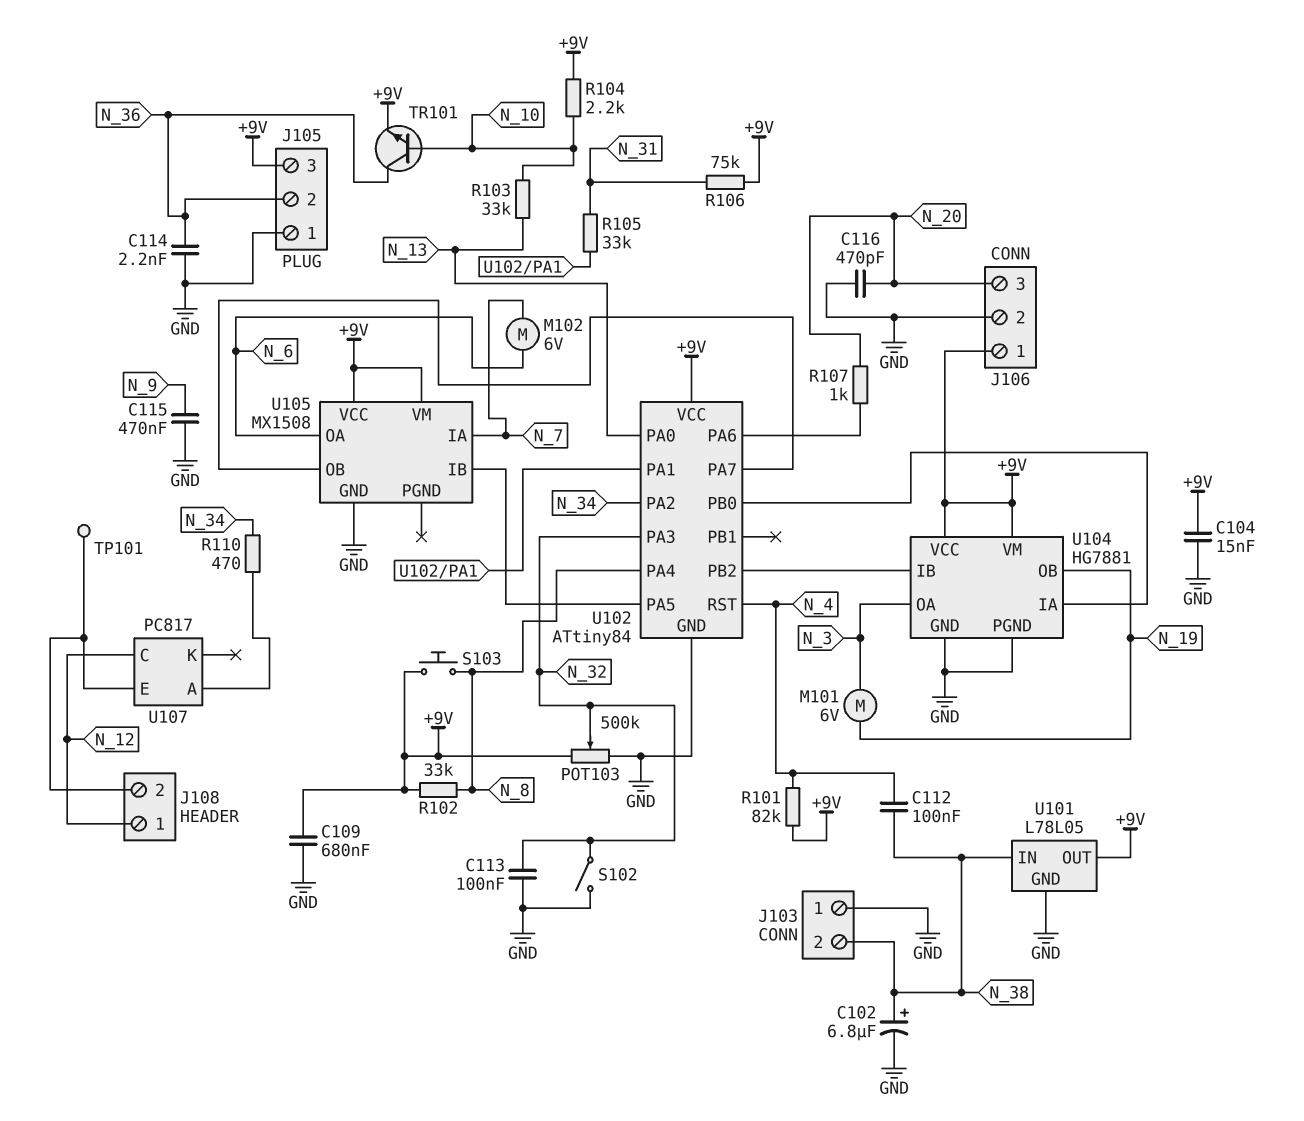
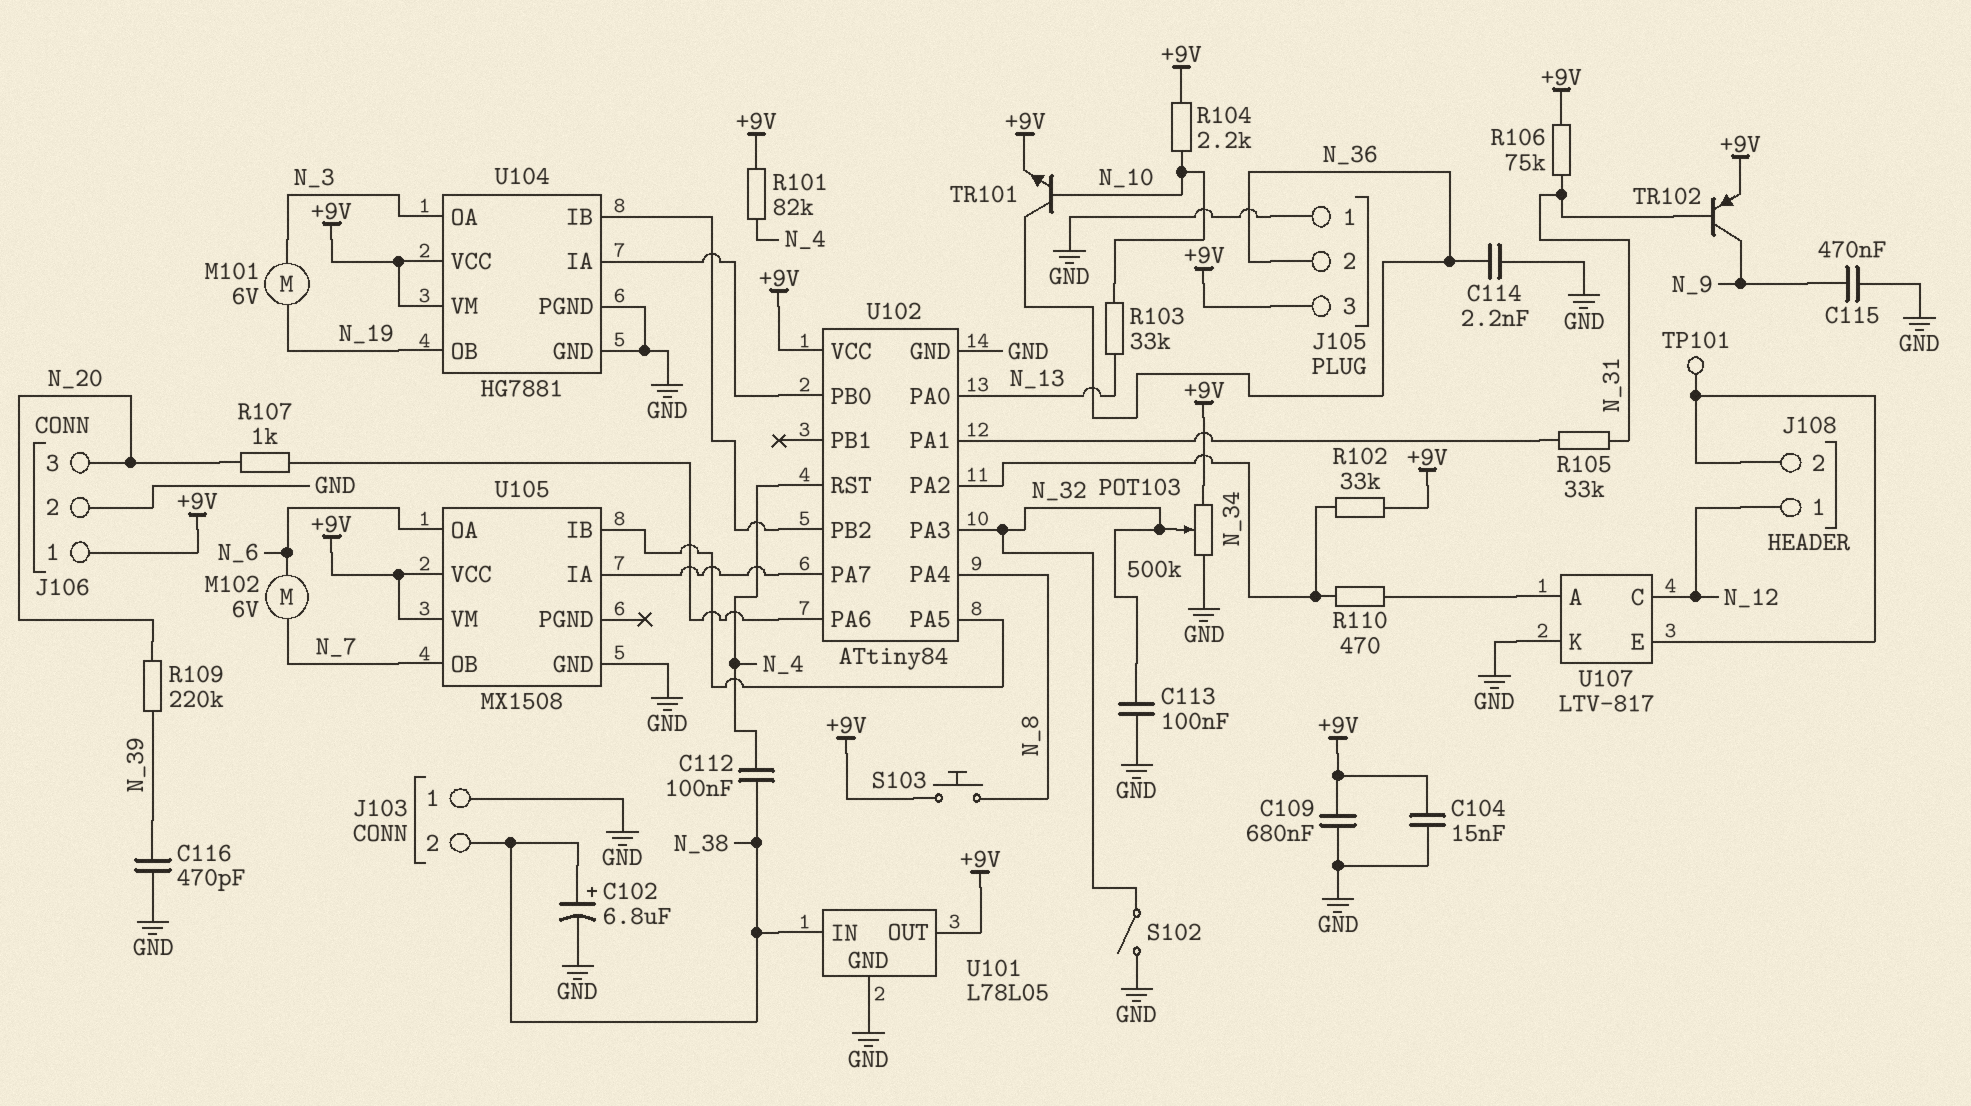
C116: 470pF (GND, N_20) -> 470pF (GND, N_39)
R102: 33k (+9V, N_8) -> 33k (+9V, N_34)
R109: none -> 220k (N_20, N_39)
TR102: none -> PNP (B N_31, C N_9, E +9V)
U105 pin IA: N_7 -> U102/PA7
U105 pin OB: U102/PA7 -> N_7
U107: PC817 -> LTV-817
U107 pin K: none -> GND

